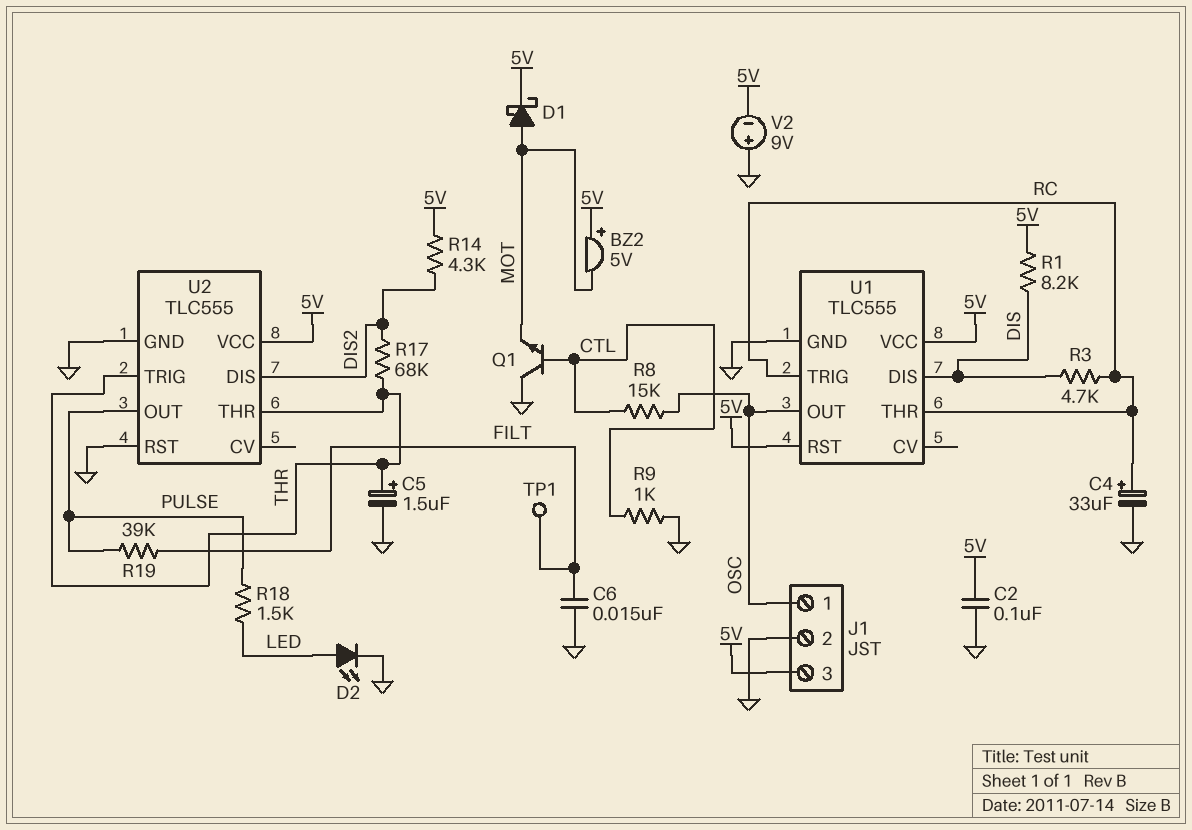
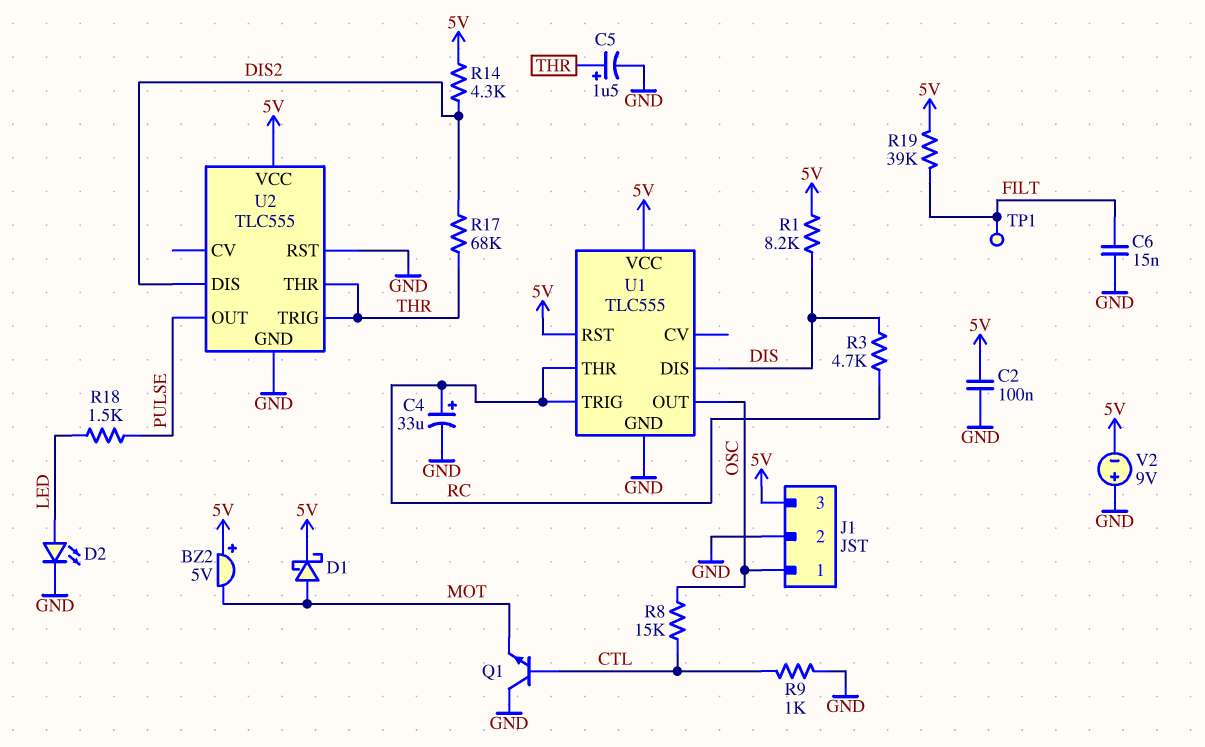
R19: 39k (FILT, PULSE) -> 39k (5V, FILT)

